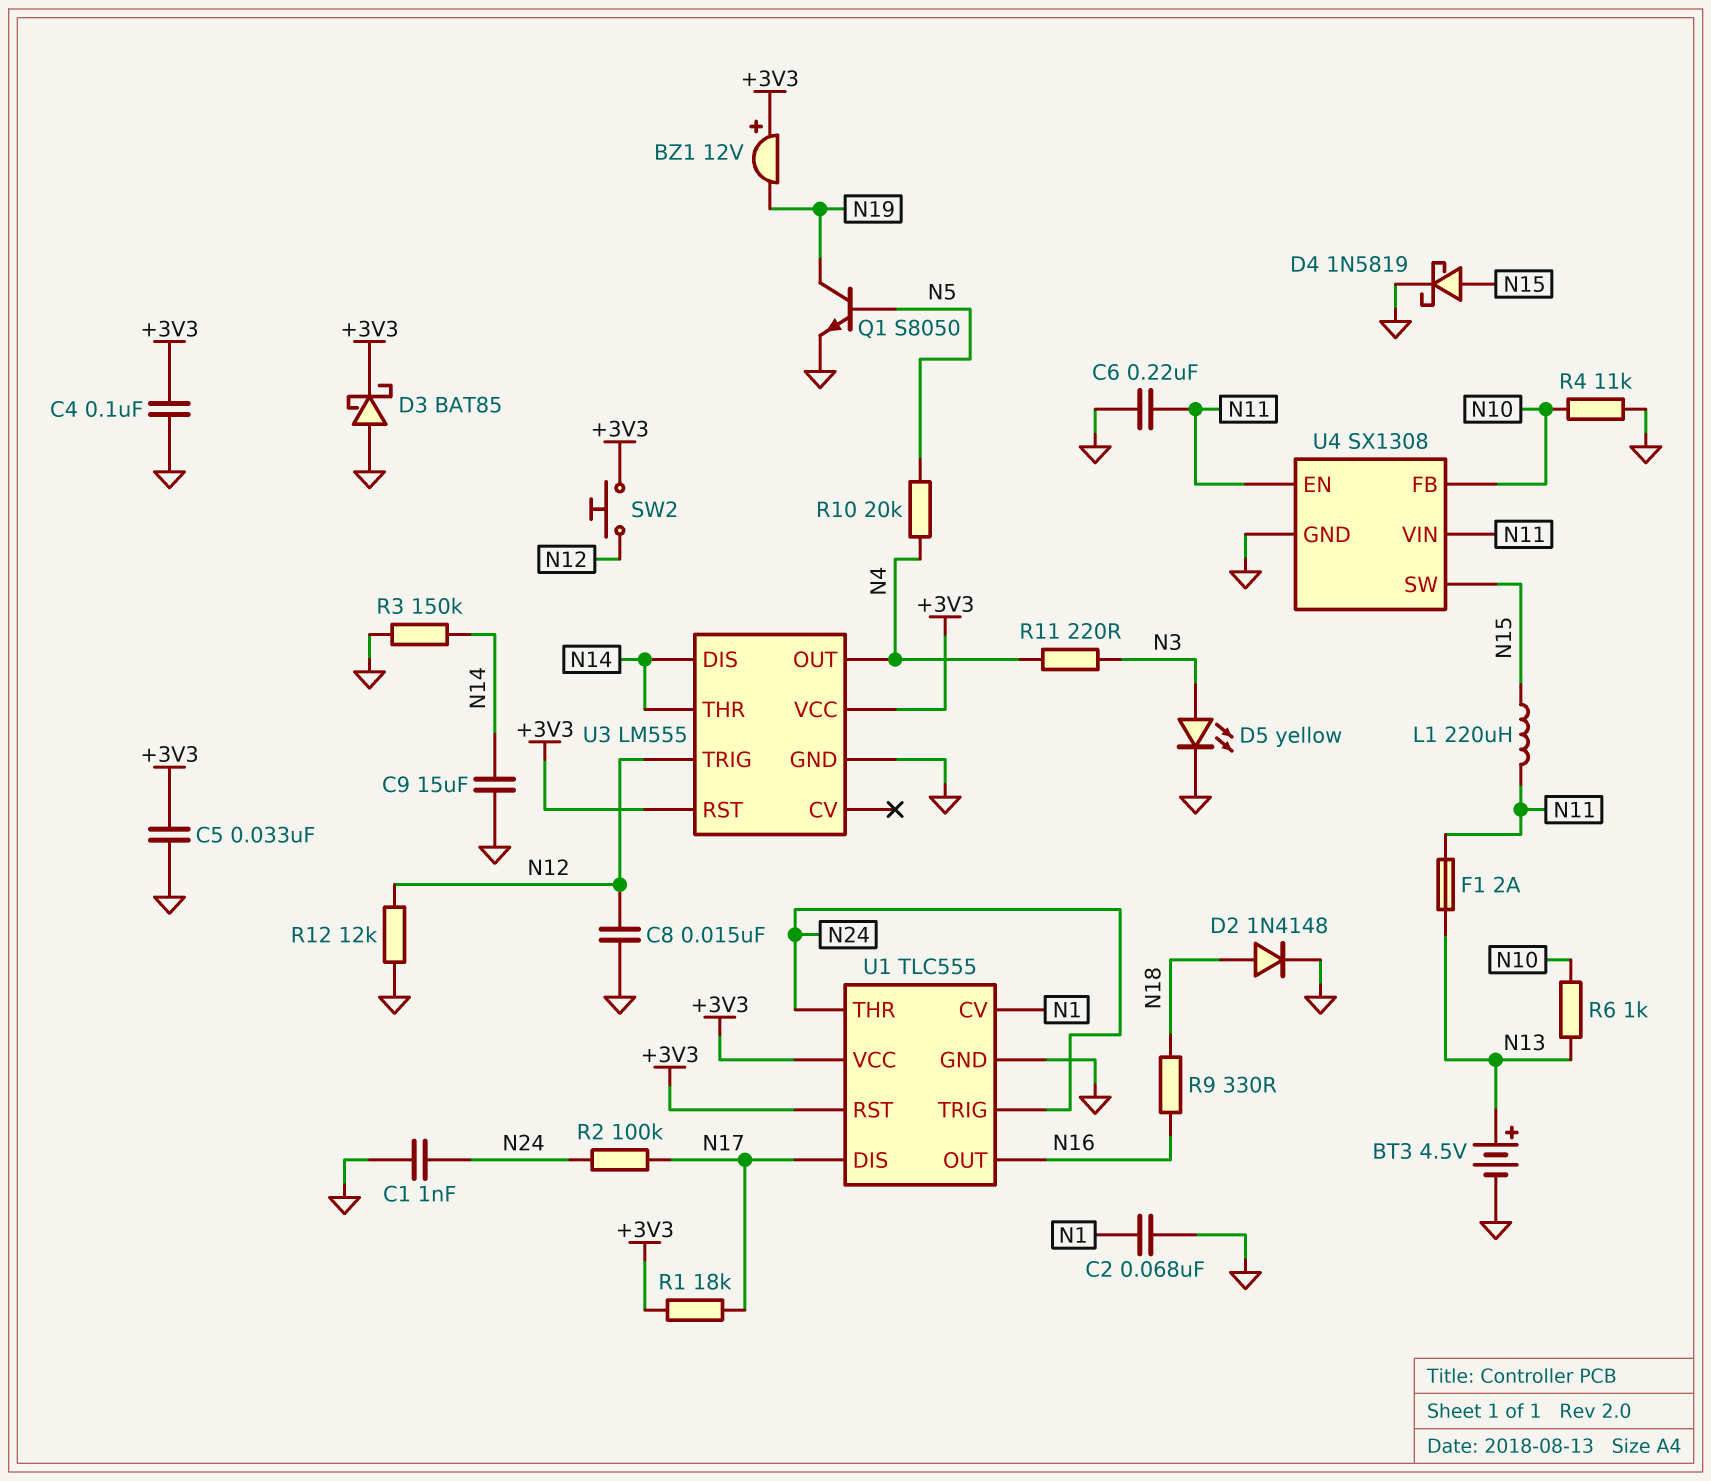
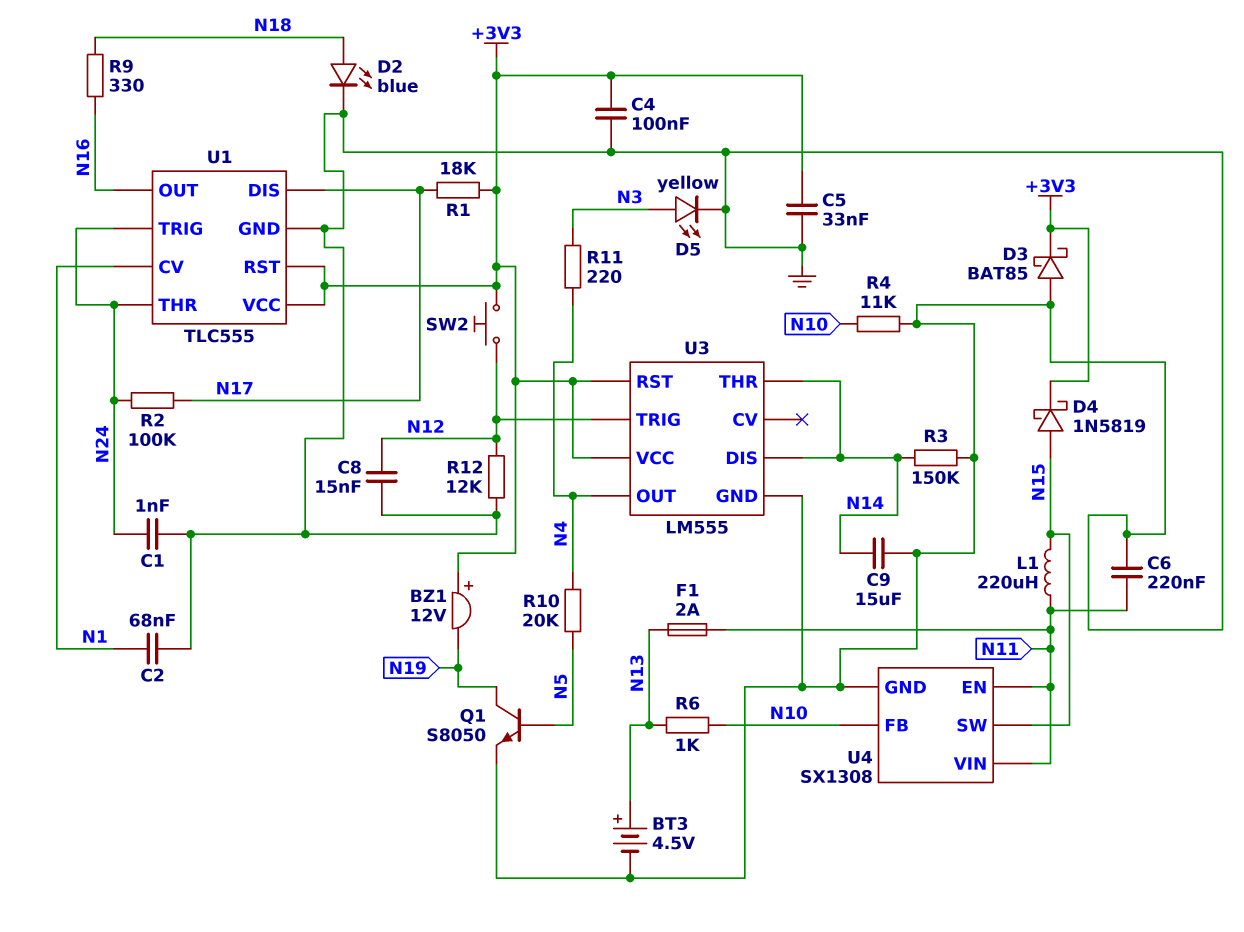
D2: diode 1N4148 (A N18, K GND) -> LED blue (A N18, K GND)
D4: schottky 1N5819 (A N15, K GND) -> schottky 1N5819 (A N15, K +3V3)

